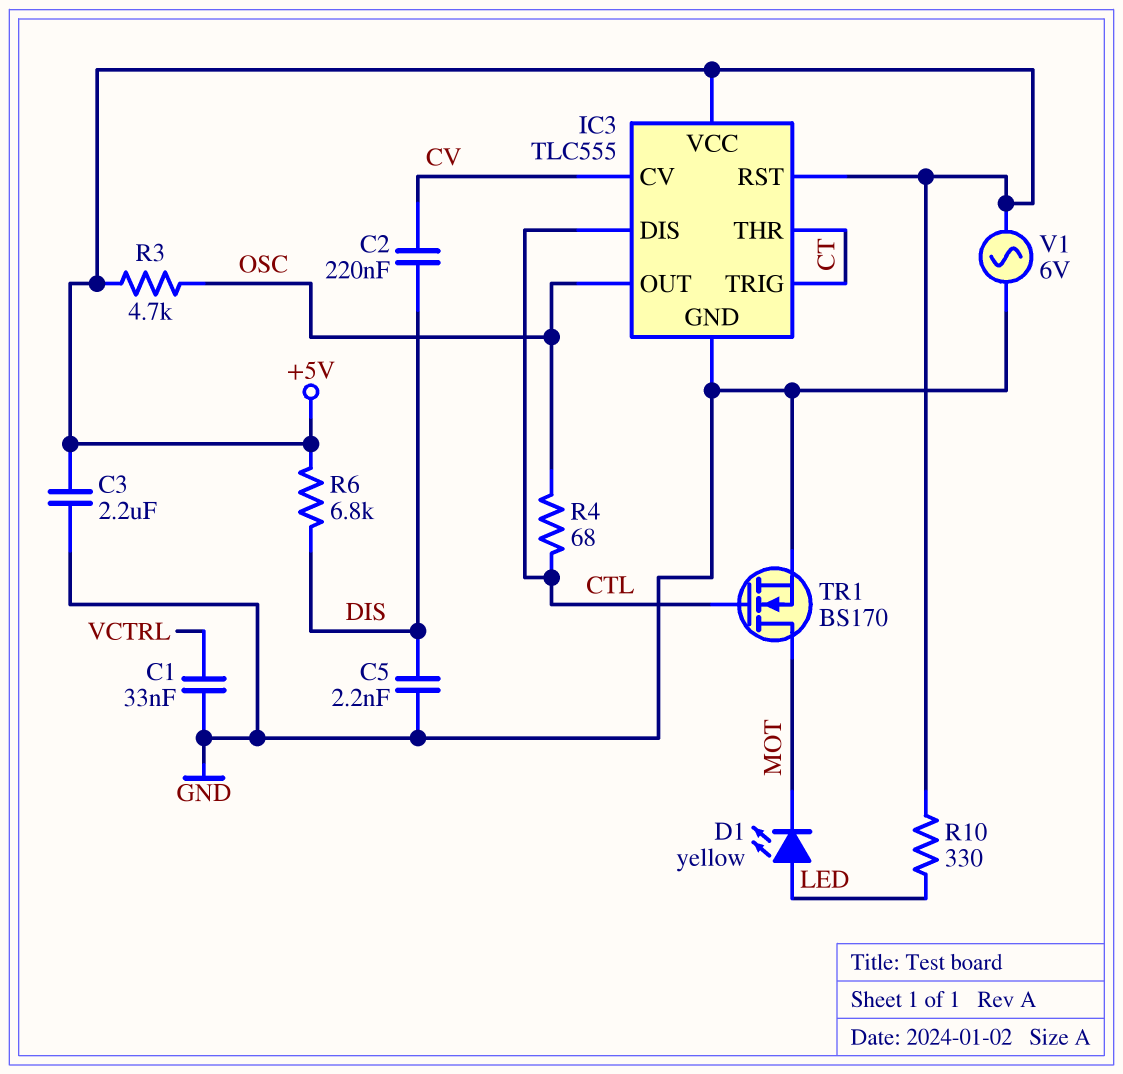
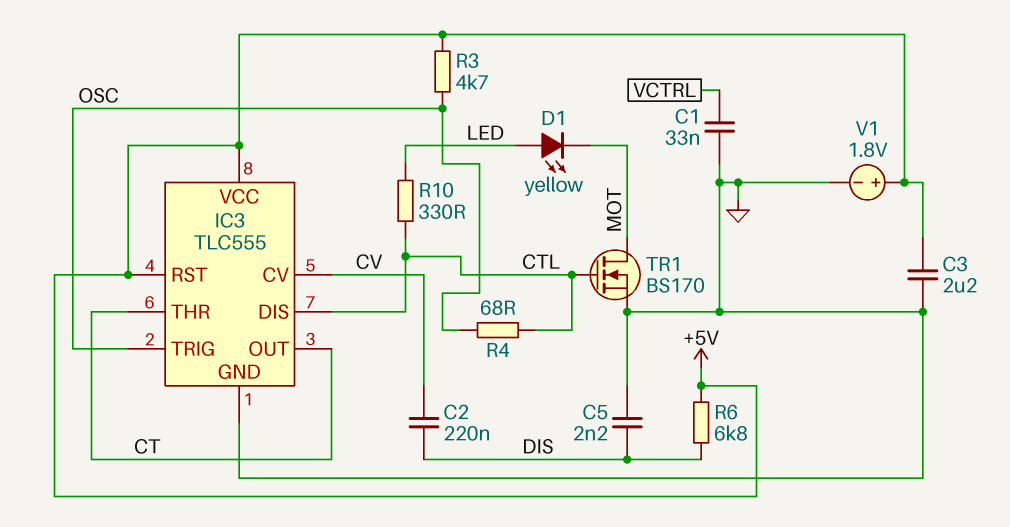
IC3 pin OUT: OSC -> CT
IC3 pin TRIG: CT -> OSC
R10: 330 (+5V, LED) -> 330 (CTL, LED)
V1: AC 6V (+5V, GND) -> 1.8V (plus +5V, minus GND)

